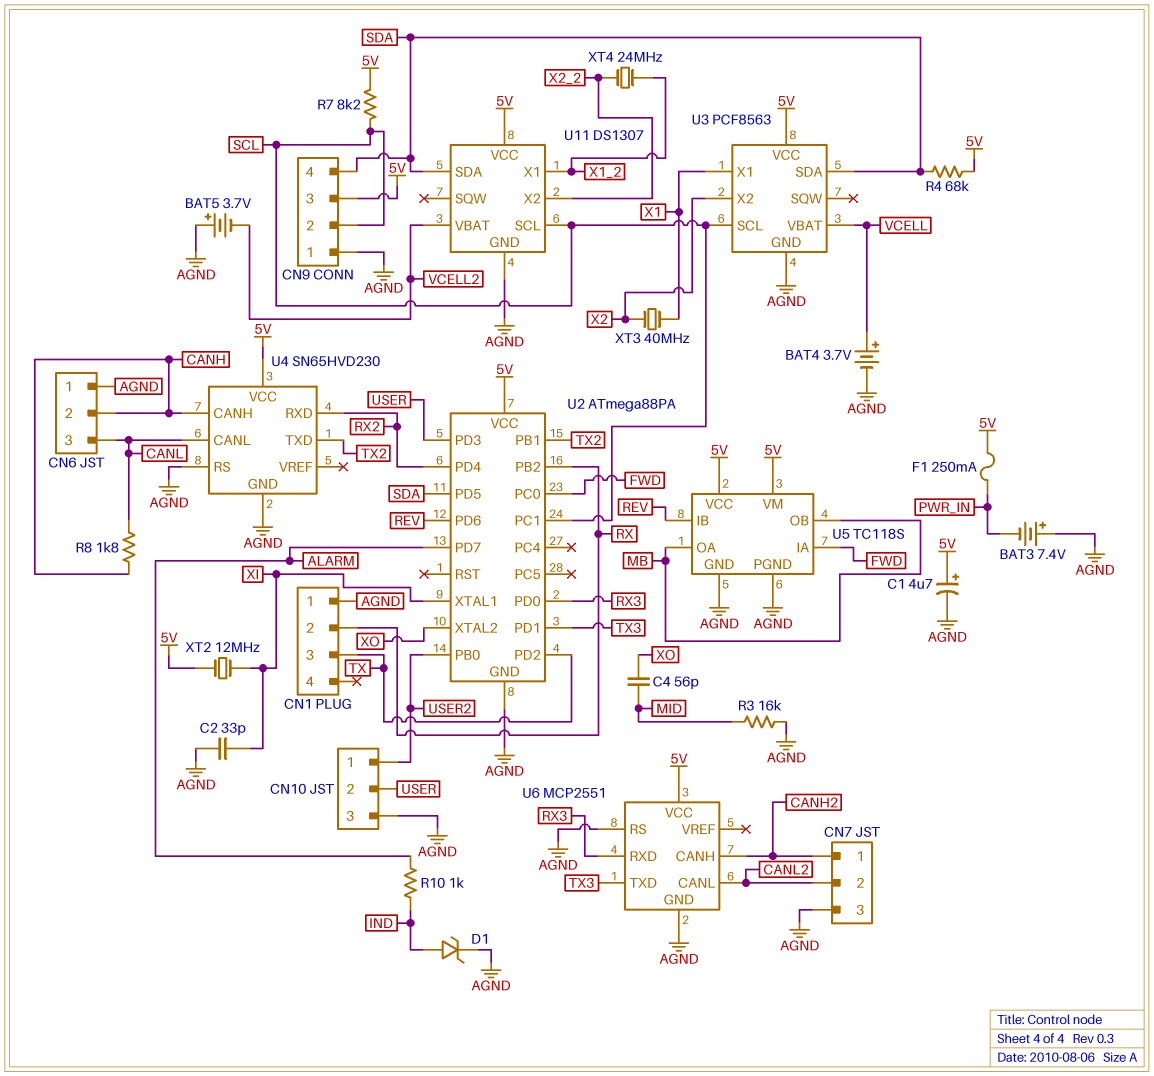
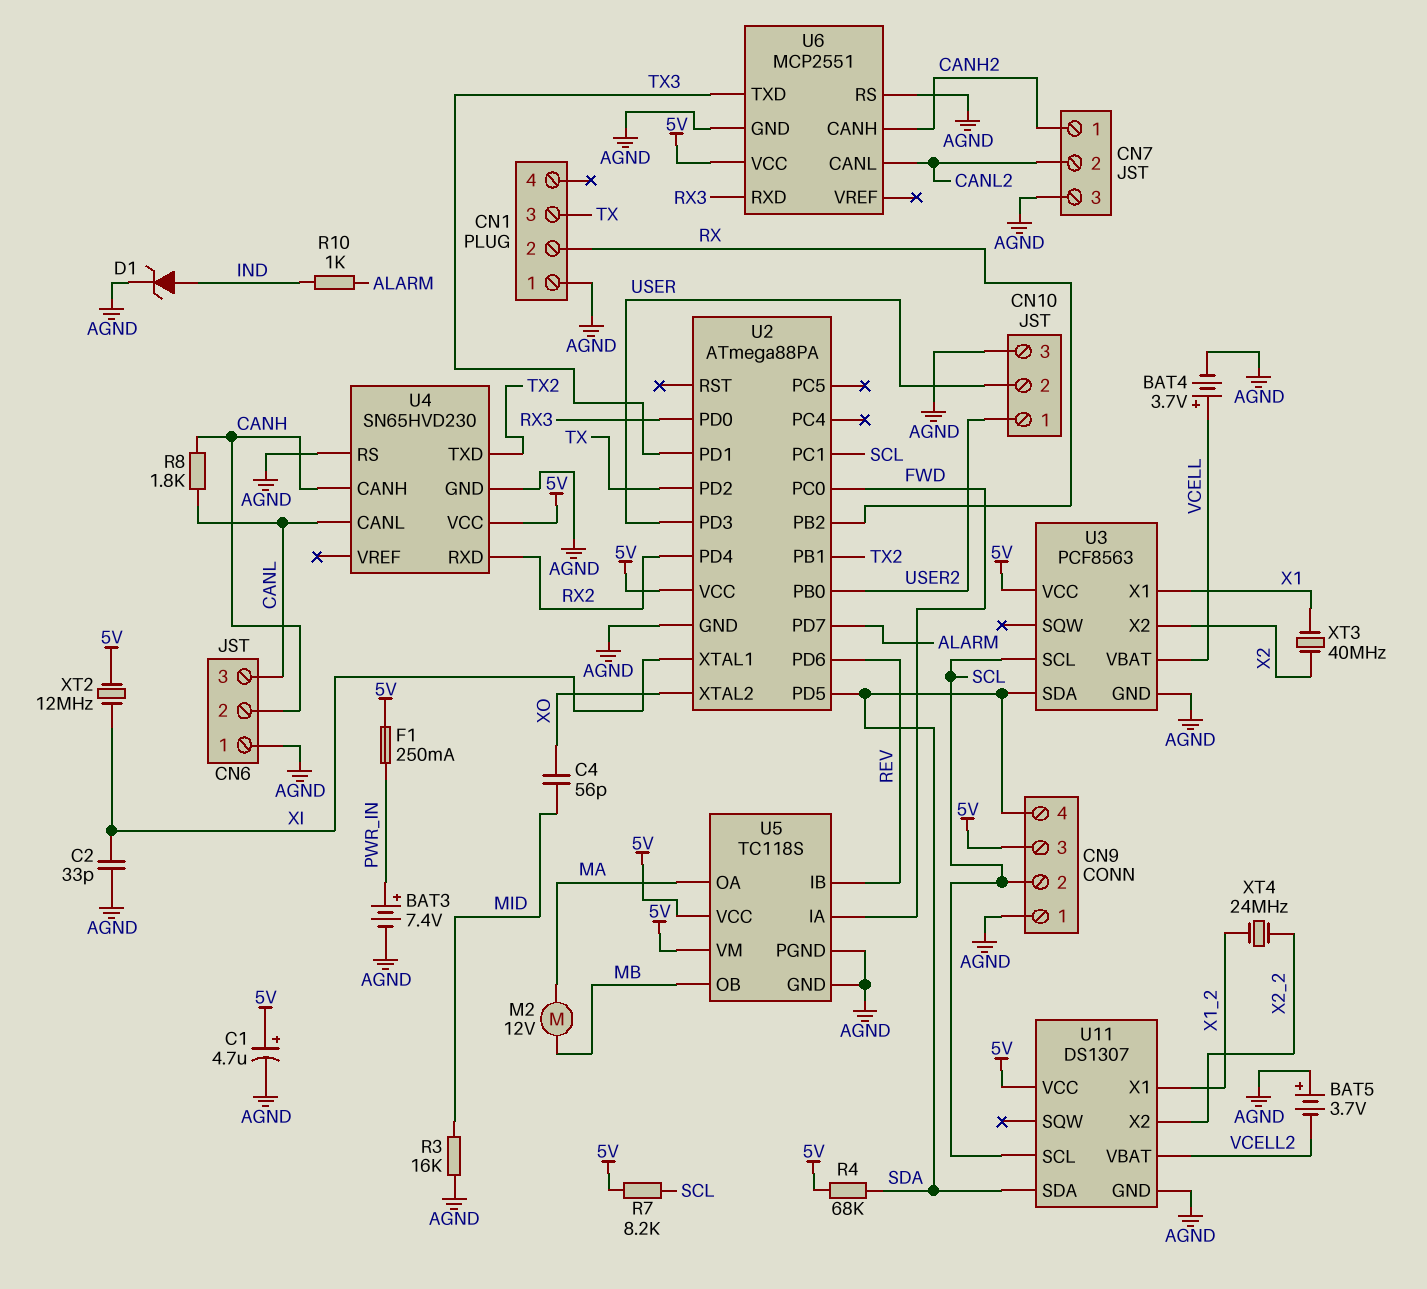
BAT3: 7.4V (plus AGND, minus PWR_IN) -> 7.4V (plus PWR_IN, minus AGND)
M2: none -> motor 12V (MA, MB)
U5 pin OA: MB -> MA

